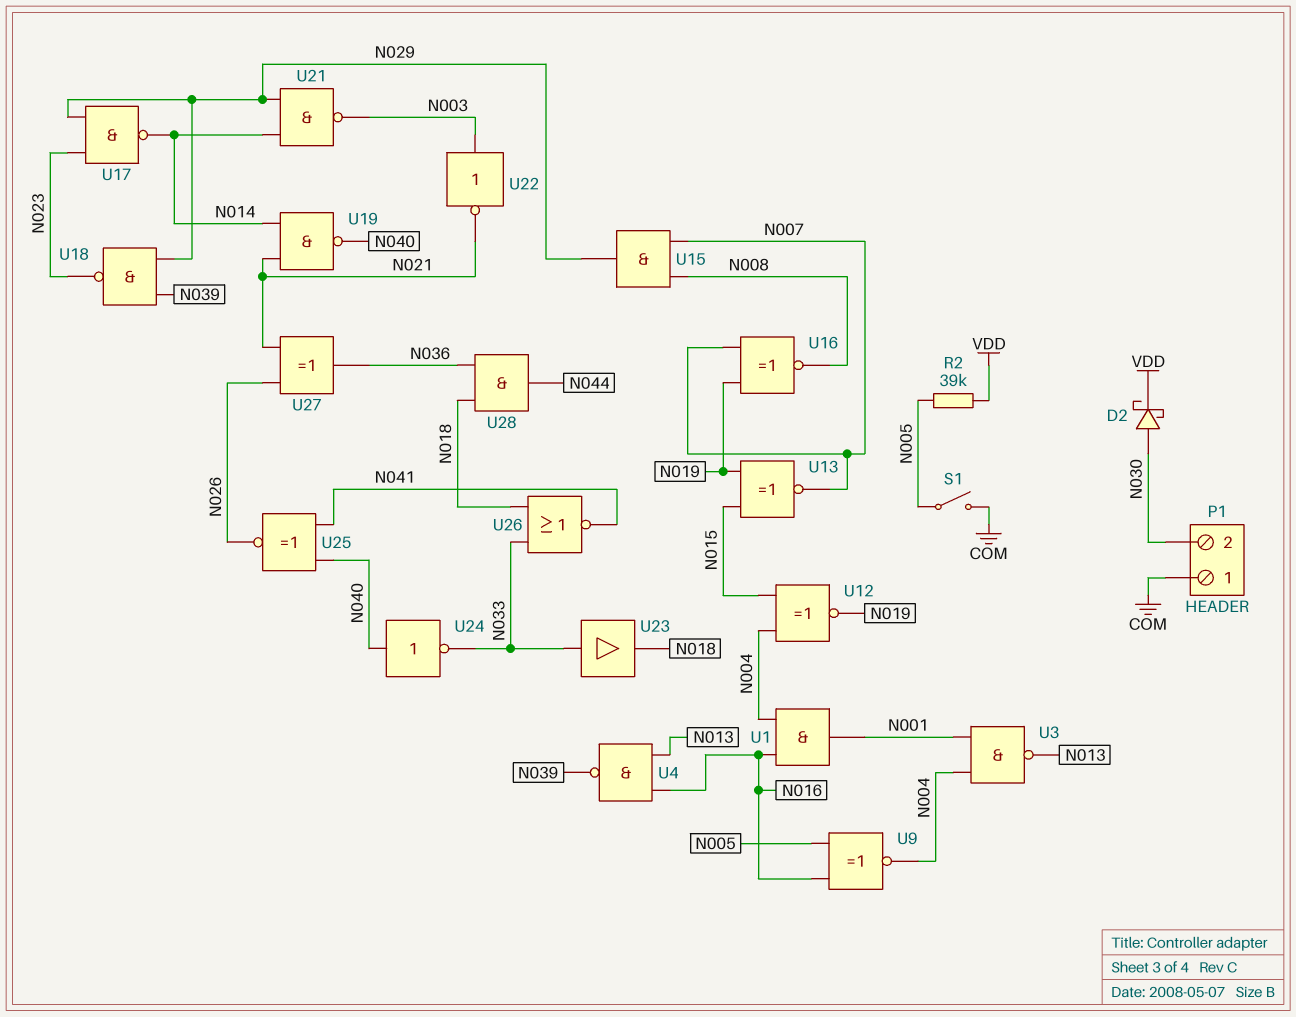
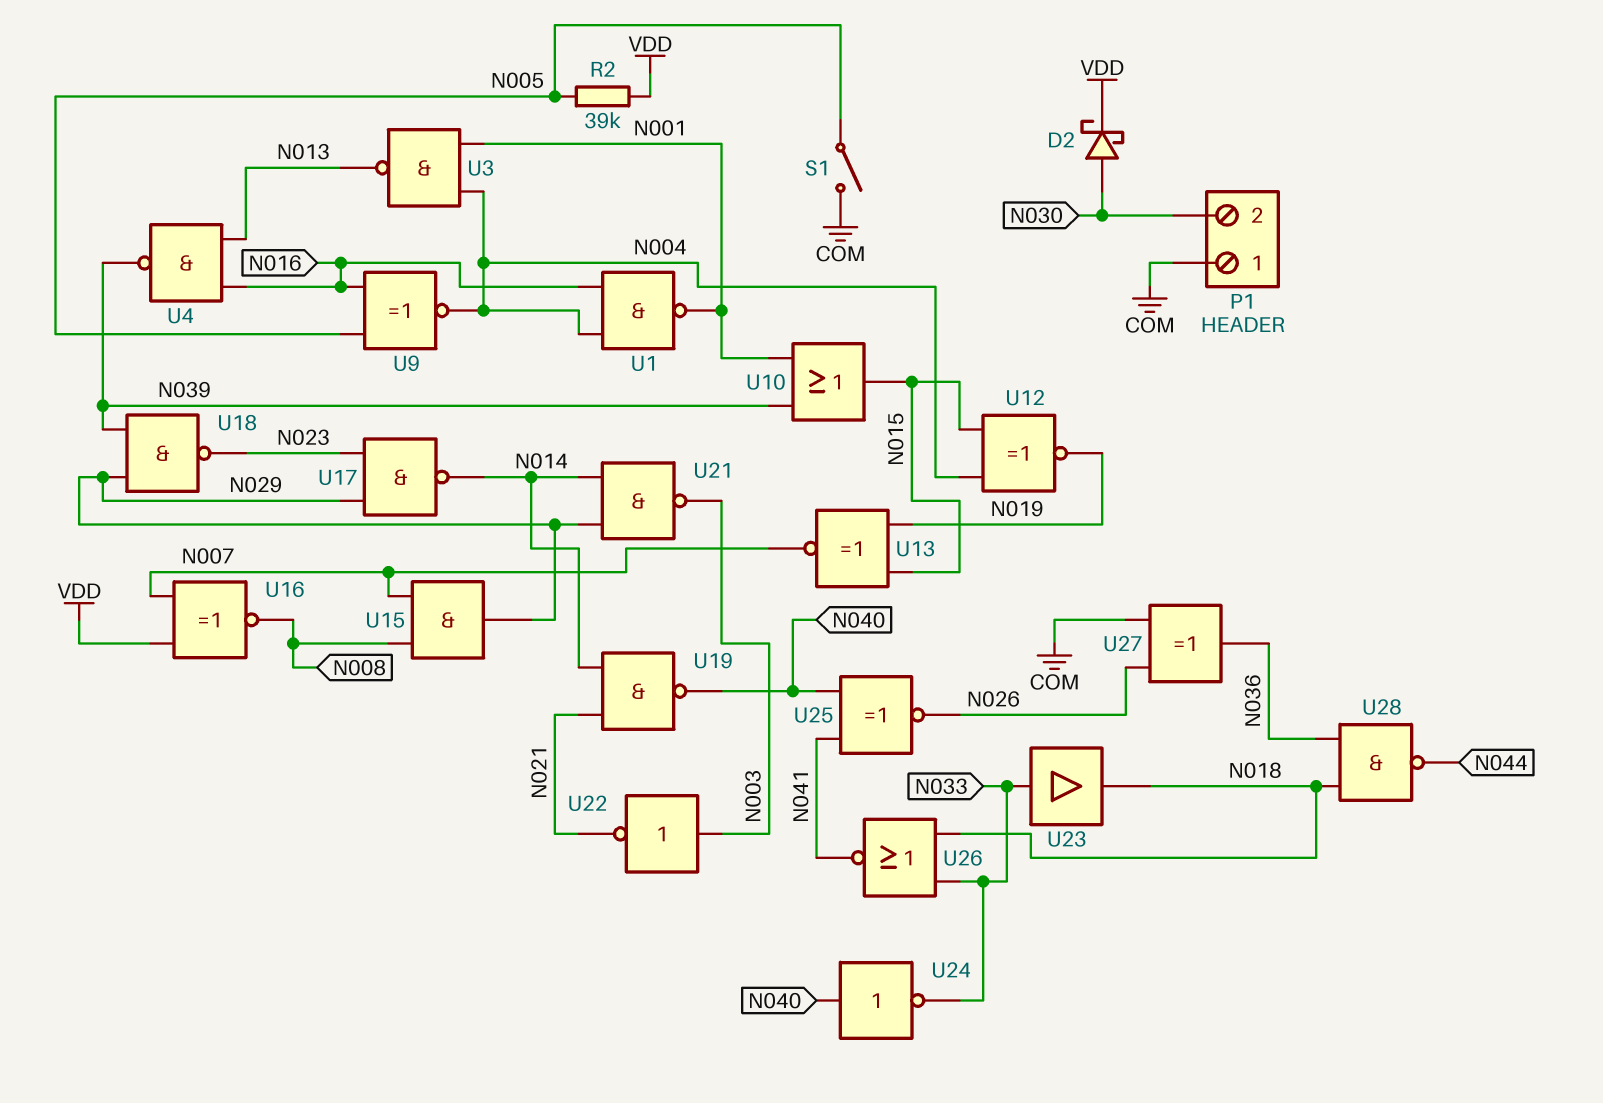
U1: AND (in N004, in N016, out N001) -> NAND (in N004, in N016, out N001)
U10: none -> OR (in N001, in N039, out N015)
U16: XNOR (in N007, in N019, out N008) -> XNOR (in N007, in VDD, out N008)
U27: XOR (in N021, in N026, out N036) -> XOR (in COM, in N026, out N036)
U28: AND (in N018, in N036, out N044) -> NAND (in N018, in N036, out N044)

